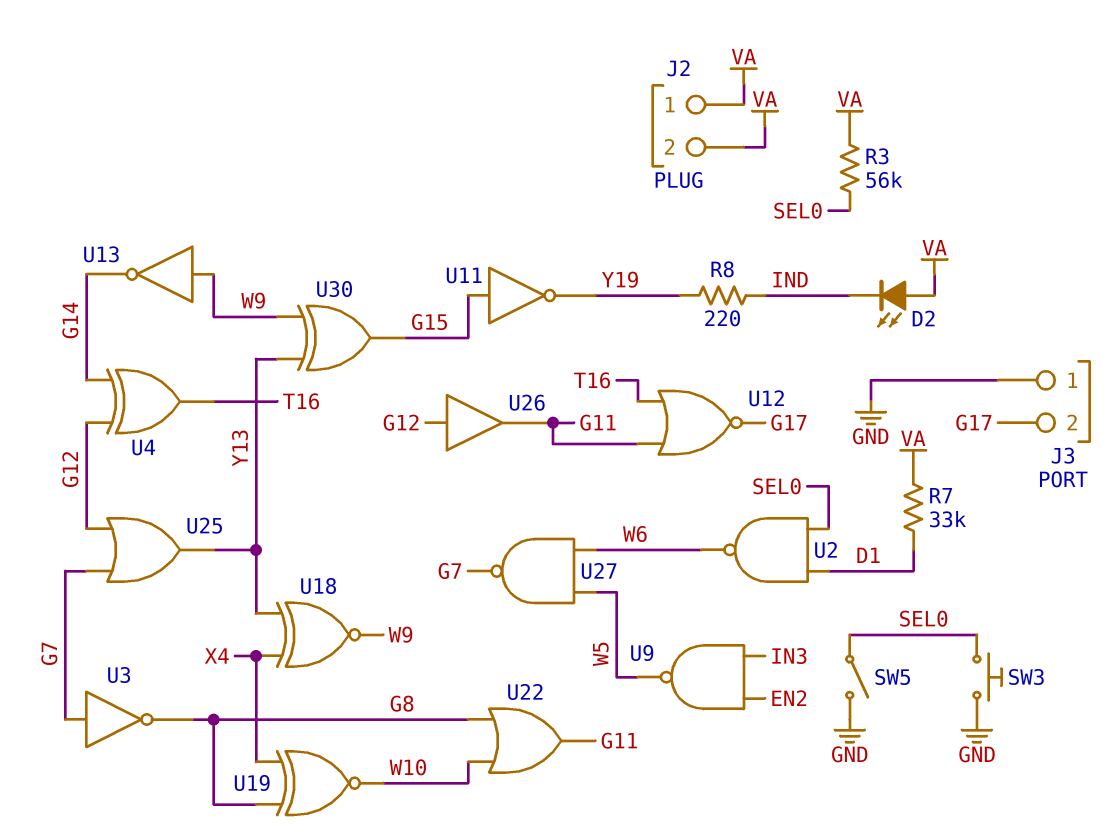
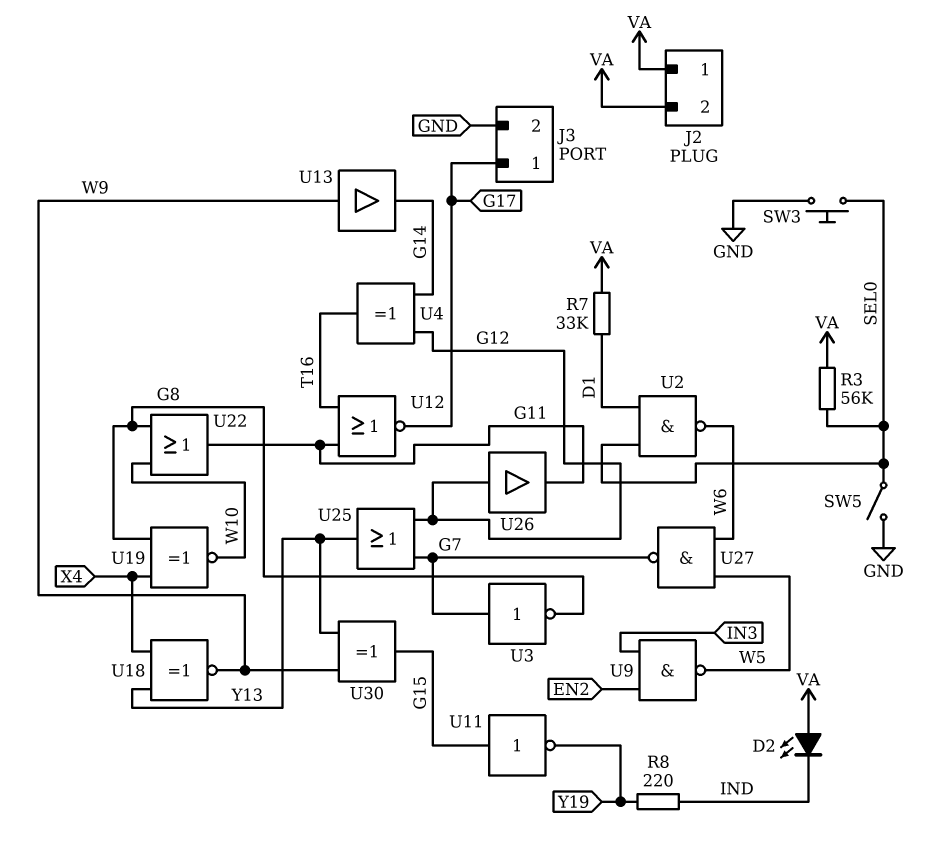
J3 pin 1: GND -> G17
J3 pin 2: G17 -> GND
U13: NOT (in W9, out G14) -> buffer (in W9, out G14)

